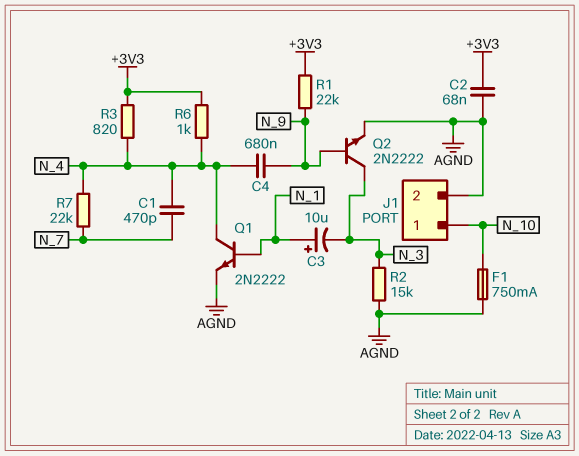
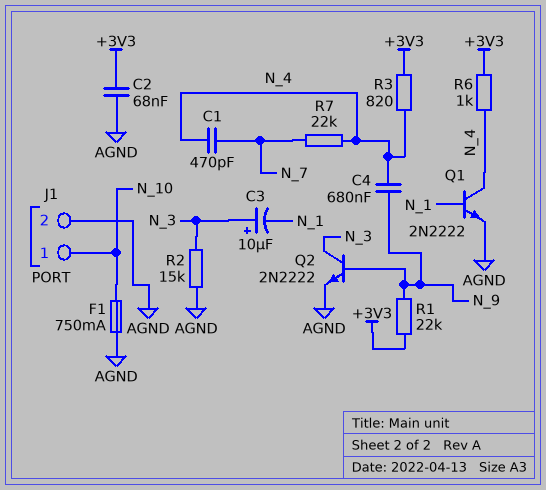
C3: 10uF (plus N_1, minus N_3) -> 10uF (plus N_3, minus N_1)

